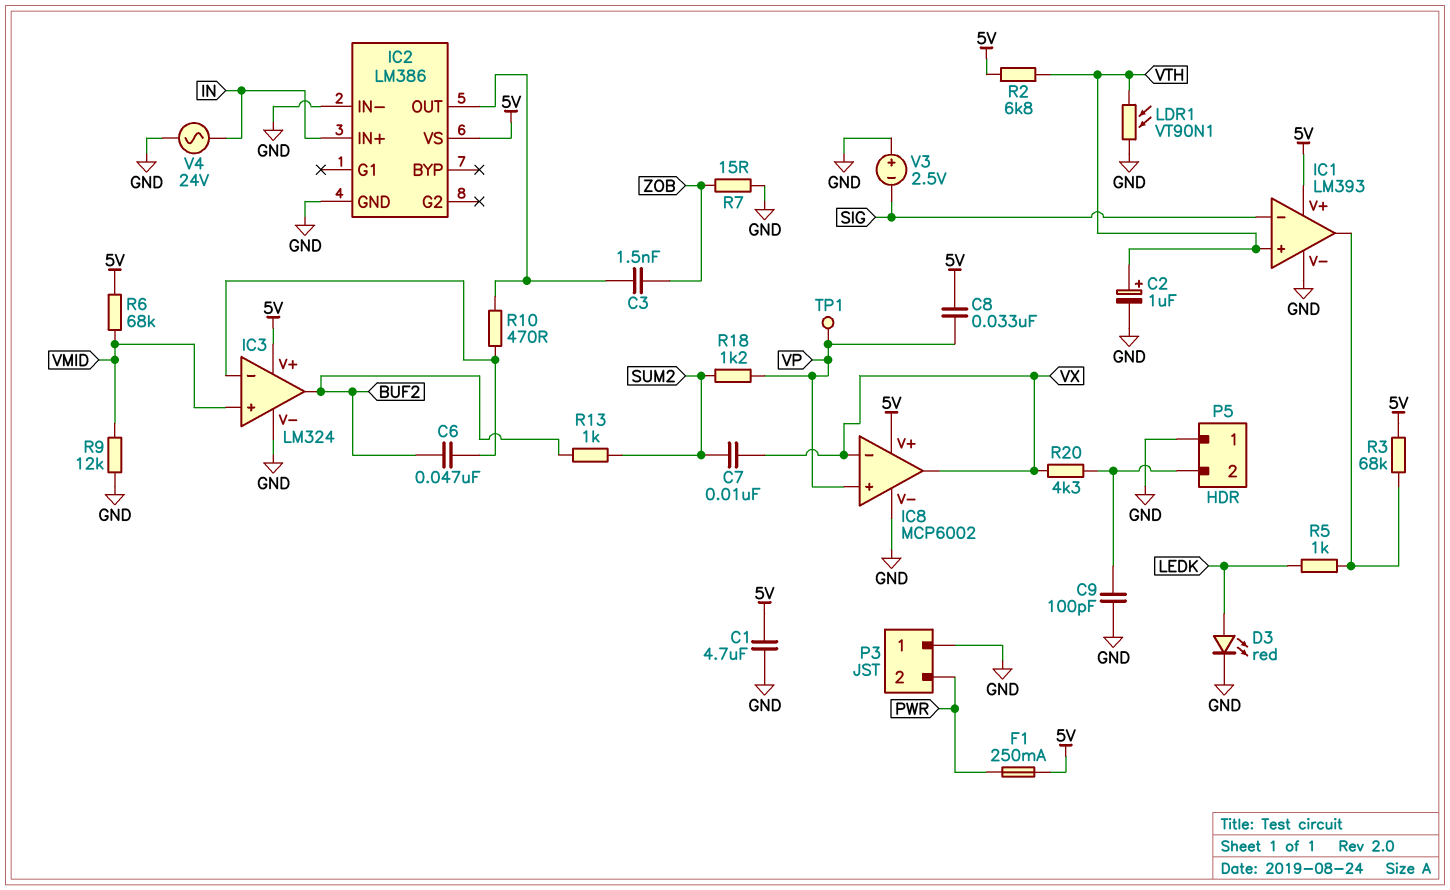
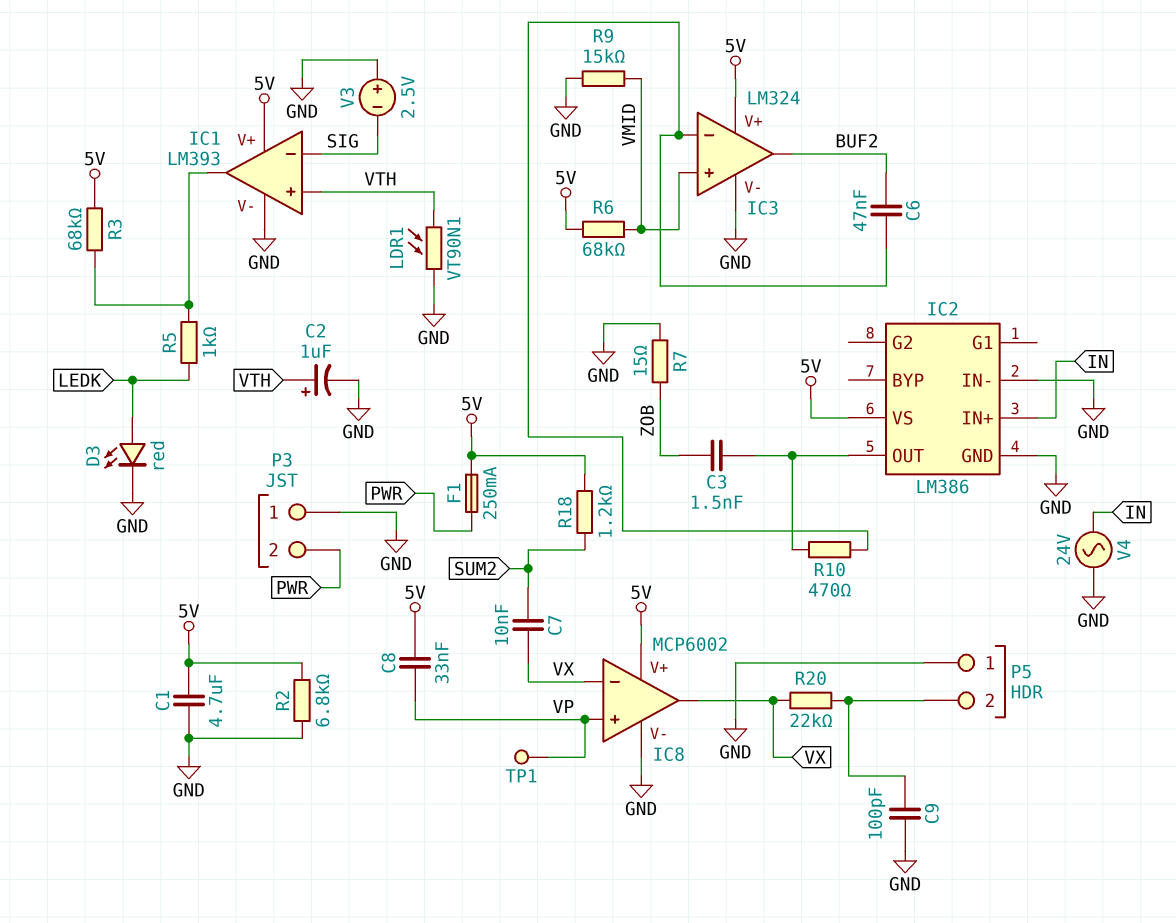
R2: 6.8k (5V, VTH) -> 6.8k (5V, GND)
R9: 12k (GND, VMID) -> 15k (GND, VMID)
R13: 1k (BUF2, SUM2) -> none
R18: 1.2k (SUM2, VP) -> 1.2k (5V, SUM2)
R20: 4.3k (P5/2, VX) -> 22k (P5/2, VX)

